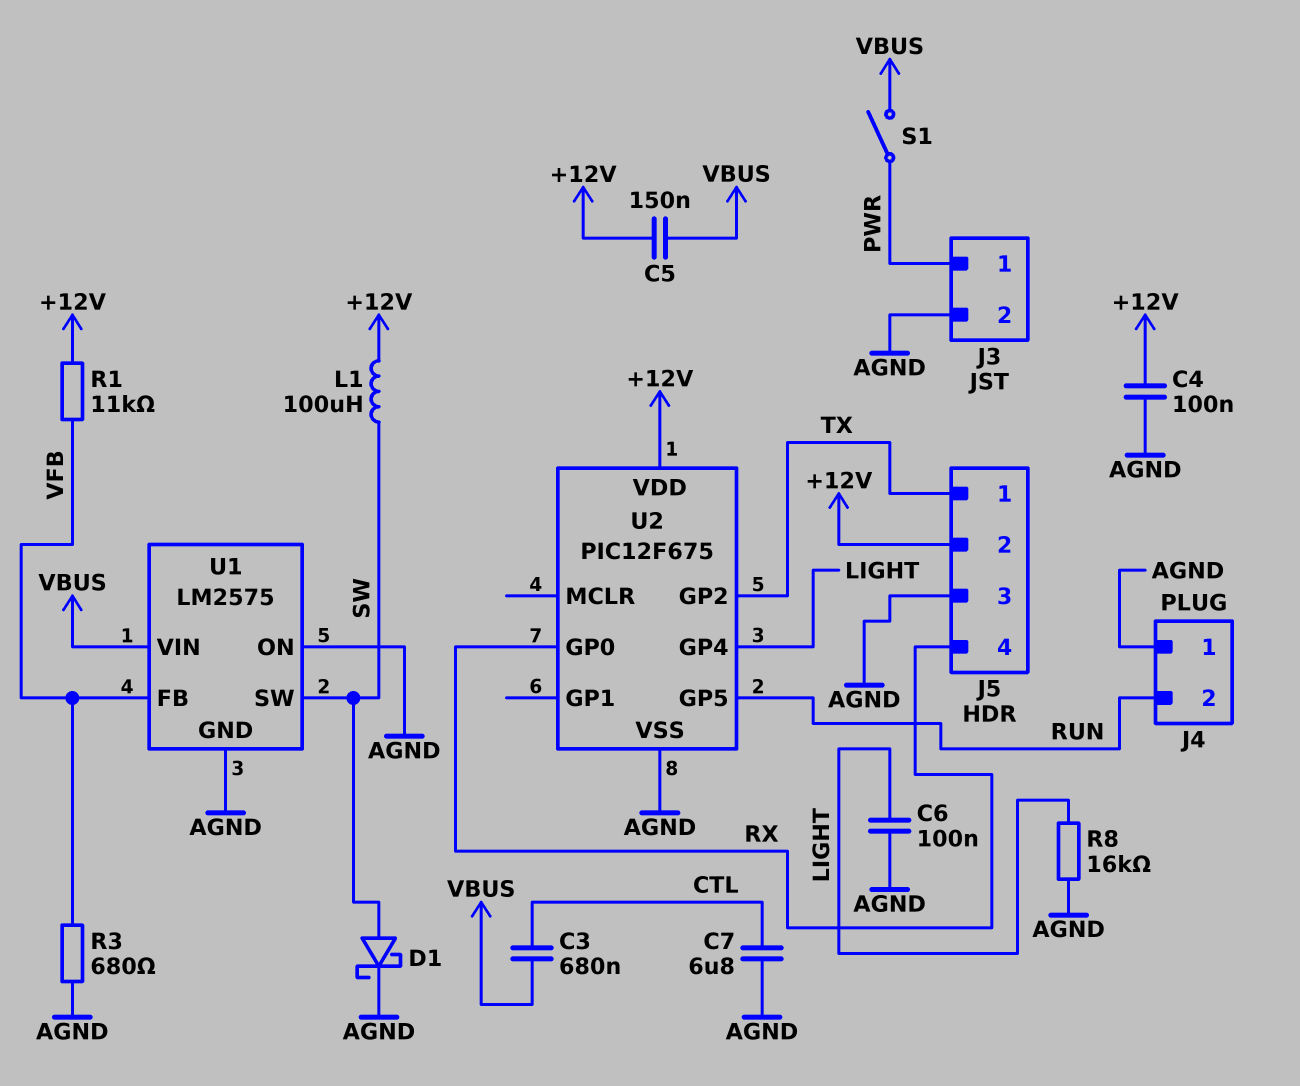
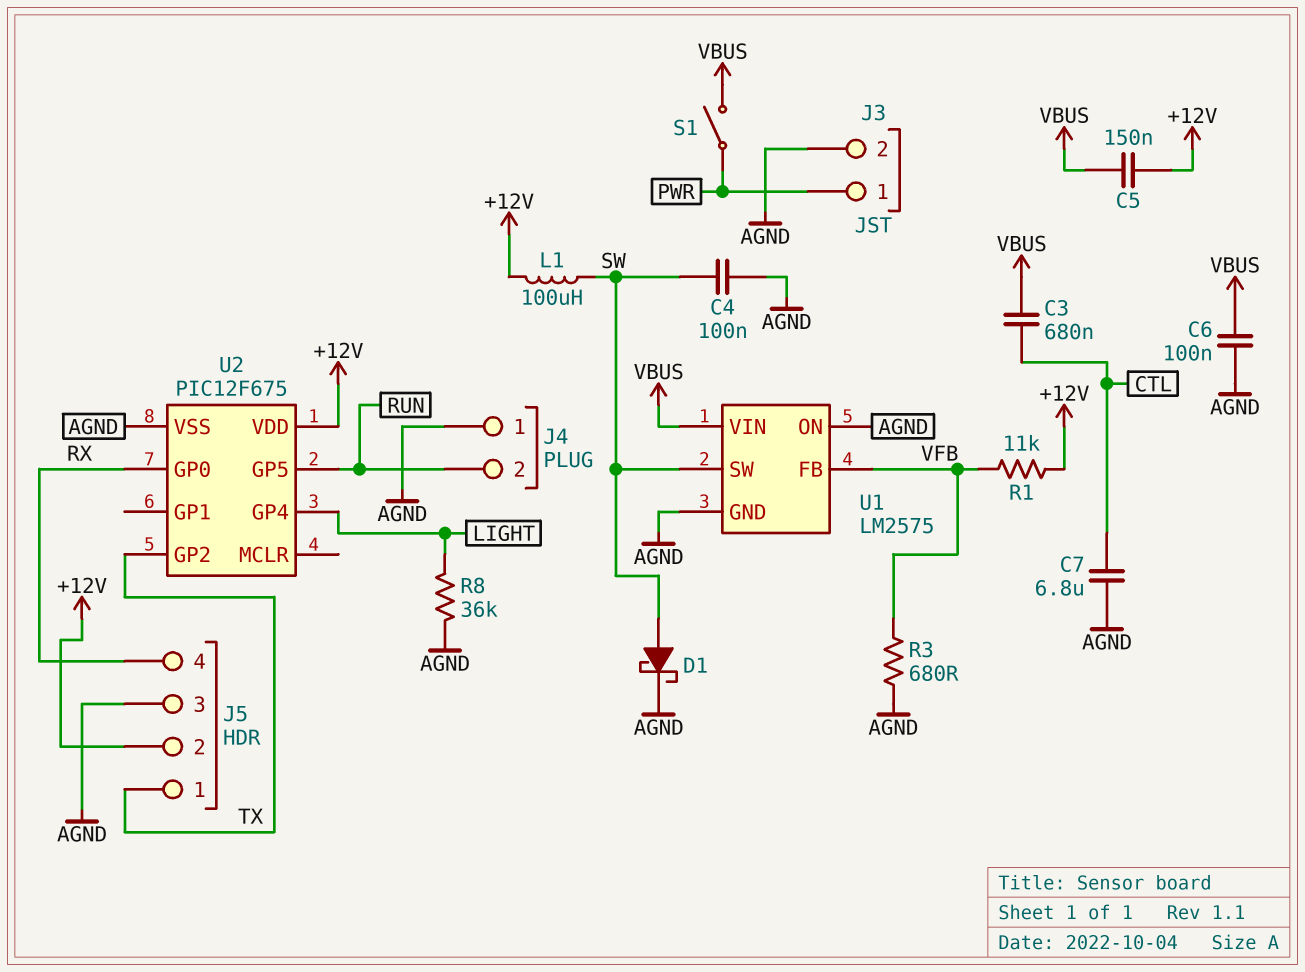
C4: 100nF (+12V, AGND) -> 100nF (AGND, SW)
C6: 100nF (AGND, LIGHT) -> 100nF (AGND, VBUS)
R8: 16k (AGND, LIGHT) -> 36k (AGND, LIGHT)

